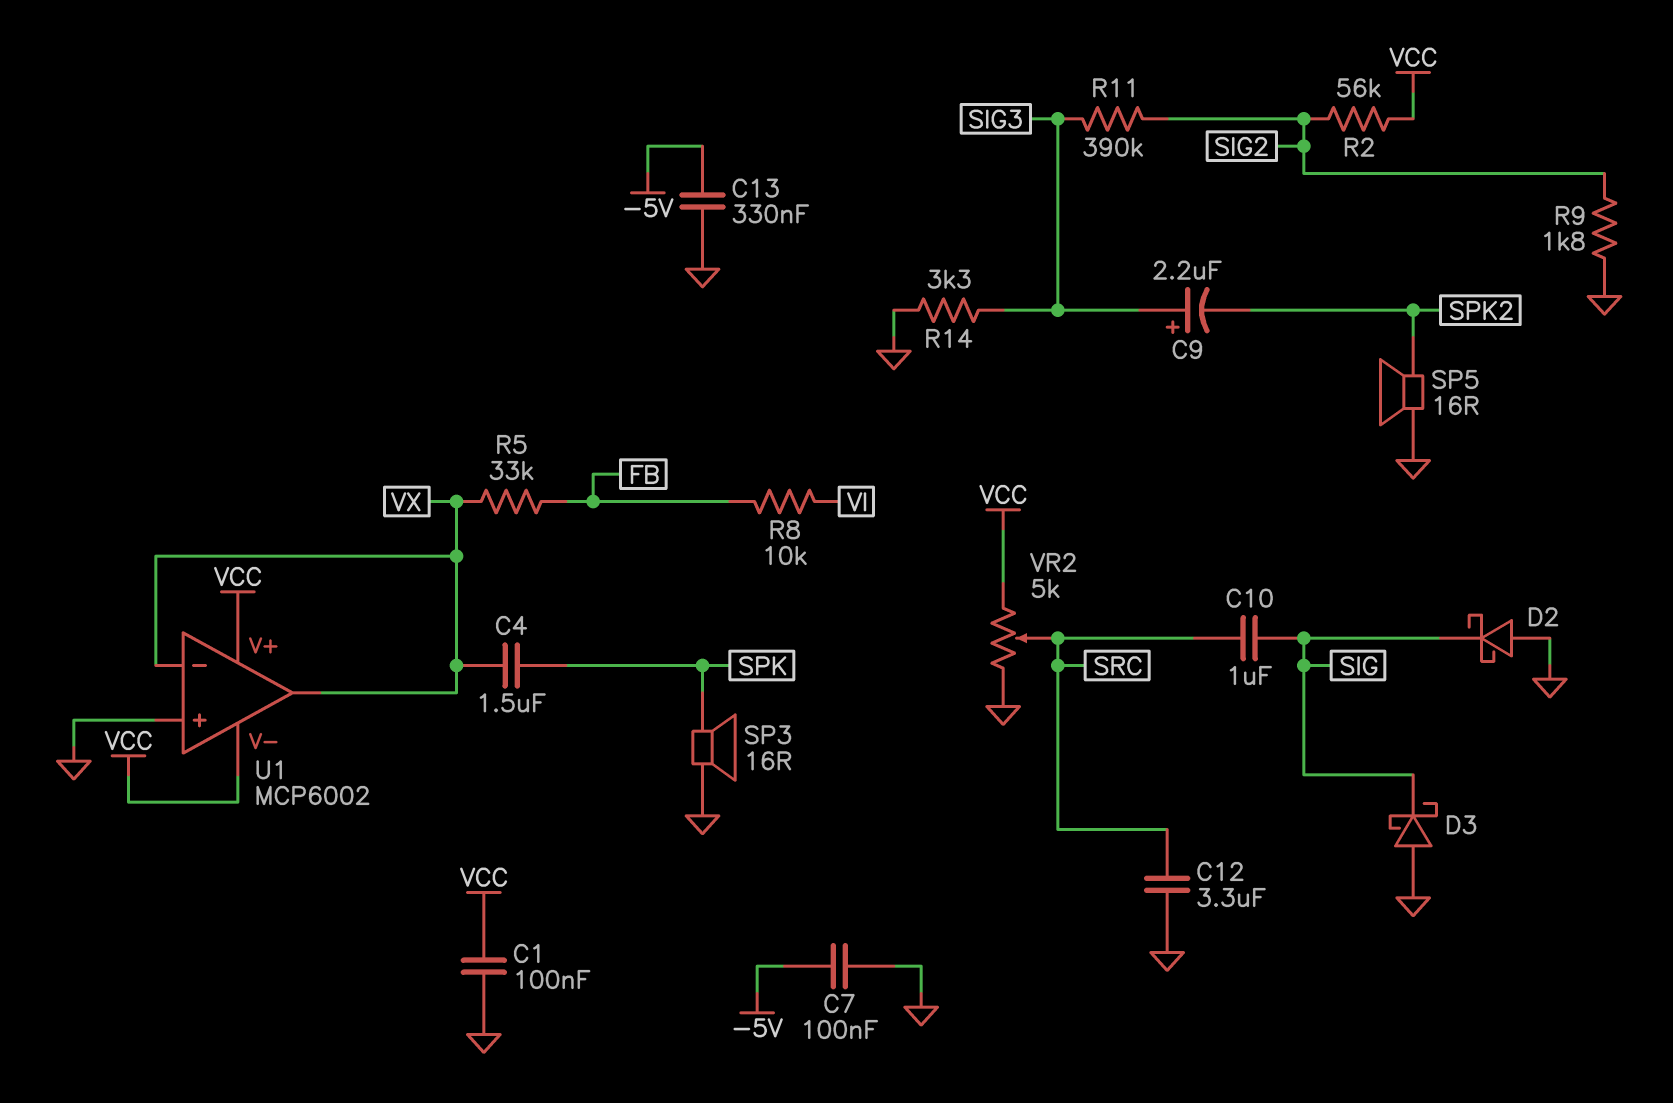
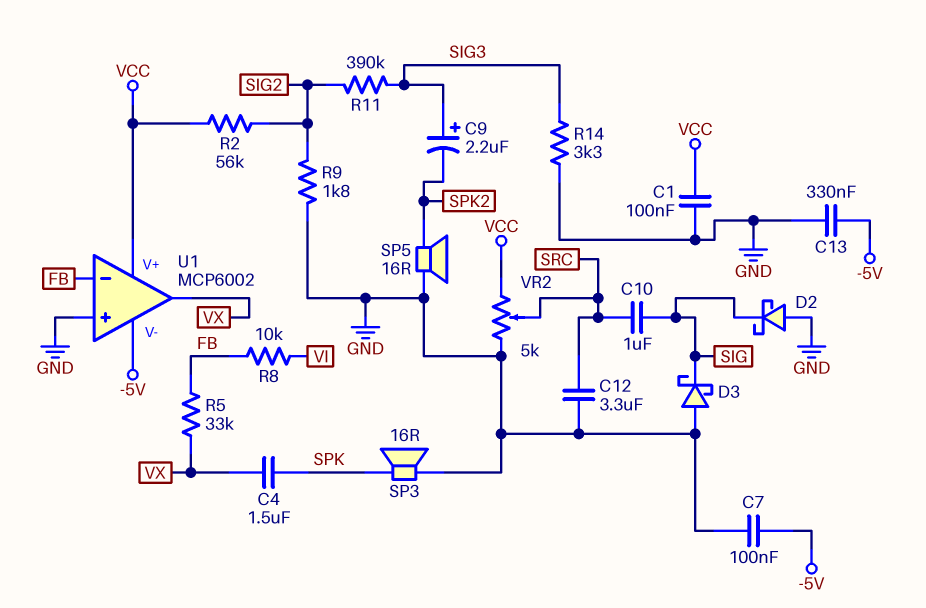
U1 pin V-: VCC -> -5V
U1 pin in-: VX -> FB

